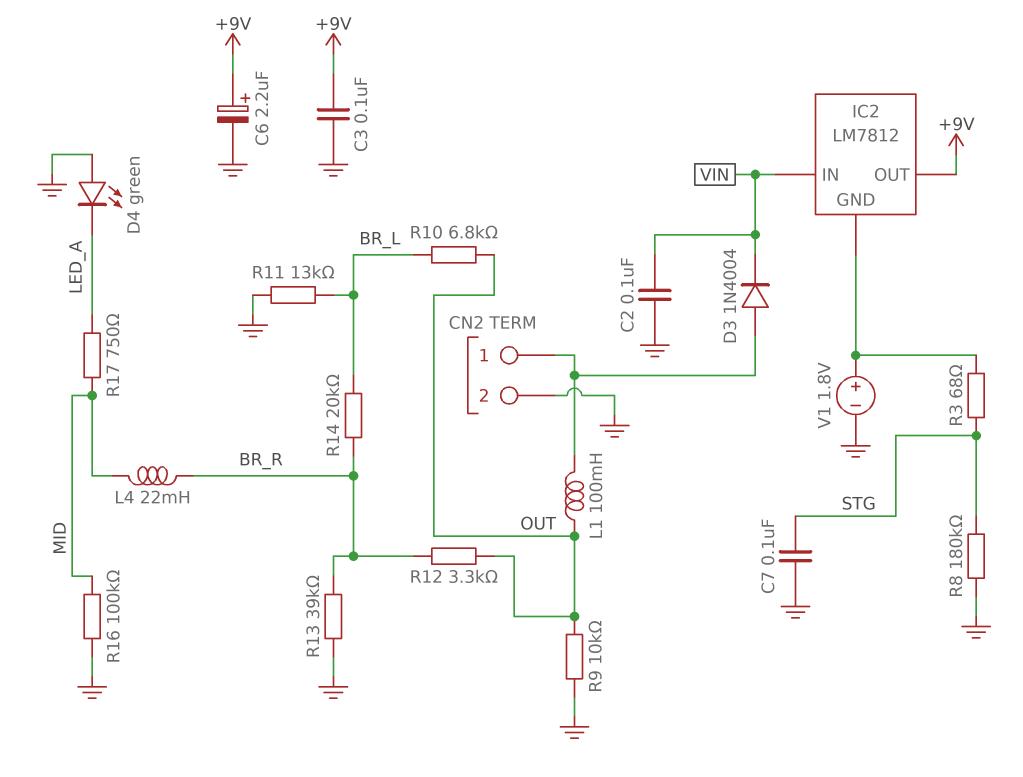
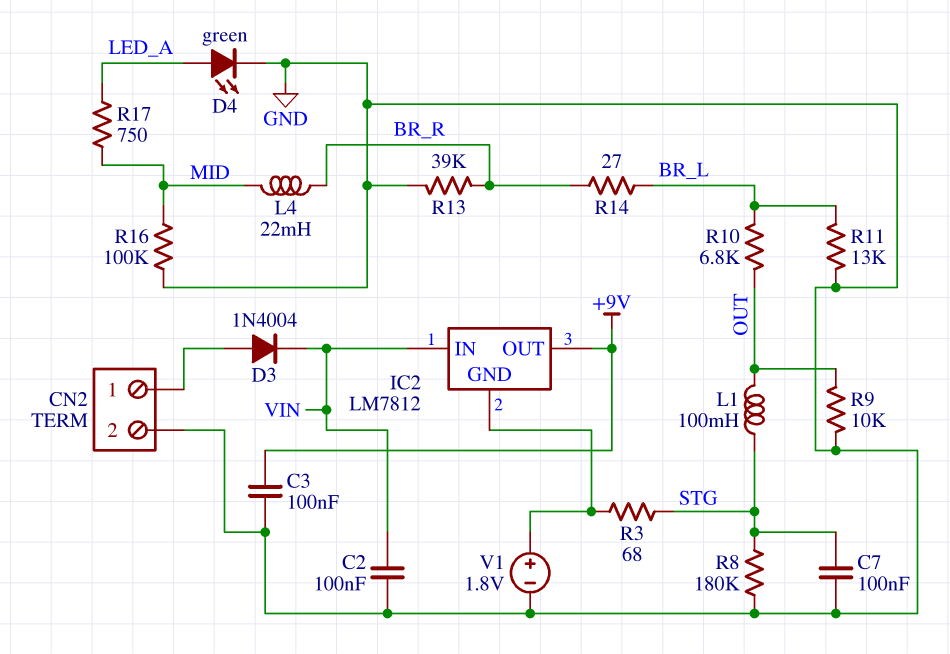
C6: 2.2uF (plus +9V, minus GND) -> none
D4: LED green (A GND, K LED_A) -> LED green (A LED_A, K GND)
L1: 100mH (CN2/1, OUT) -> 100mH (OUT, STG)
R12: 3.3k (BR_R, OUT) -> none
R14: 20k (BR_L, BR_R) -> 27 (BR_L, BR_R)

